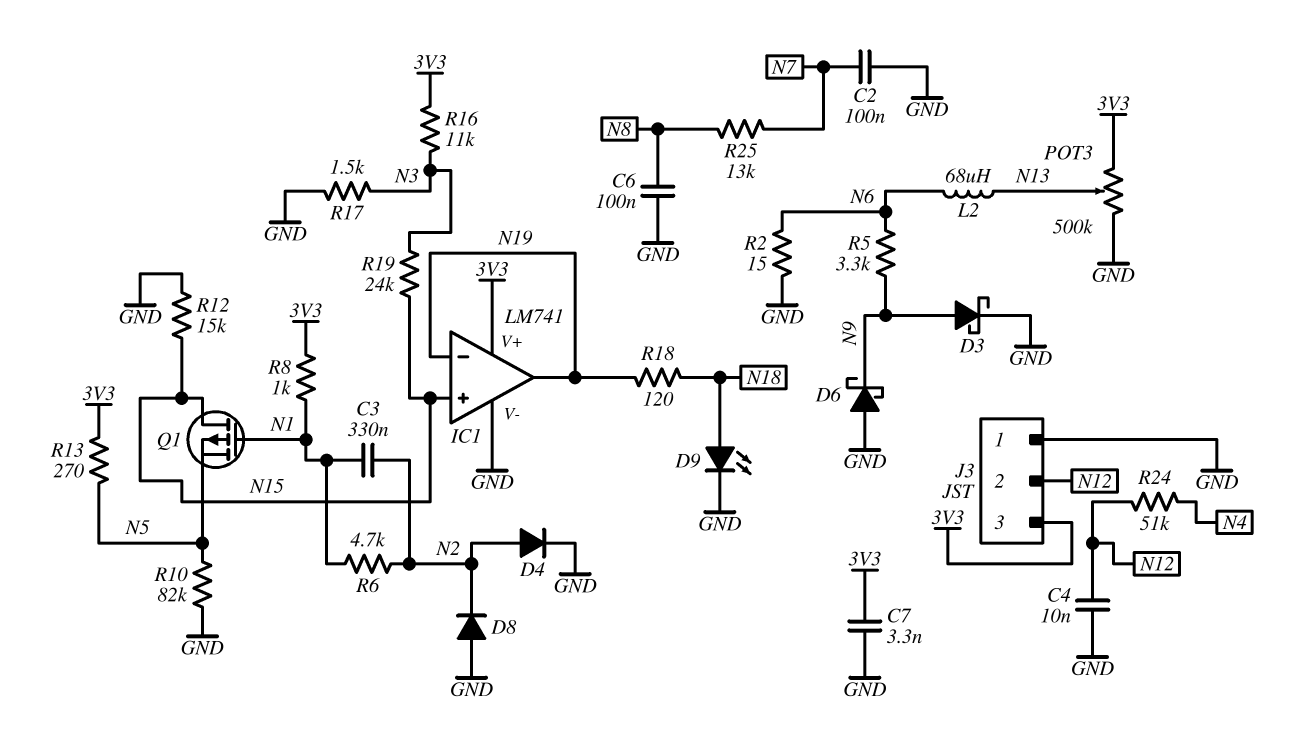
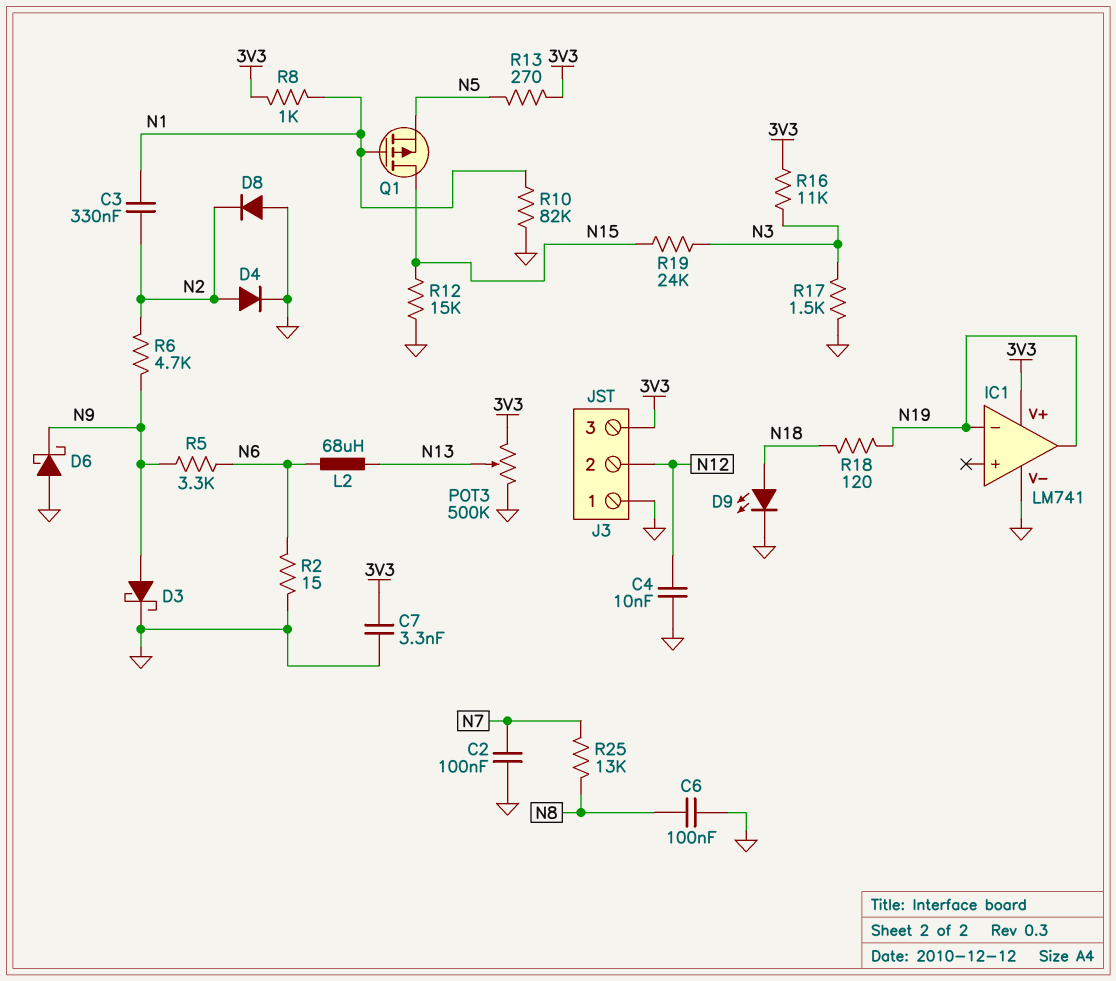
IC1 pin in+: N15 -> none
R6: 4.7k (N1, N2) -> 4.7k (N2, N9)
R10: 82k (GND, N5) -> 82k (GND, N1)
R24: 51k (N4, N12) -> none

